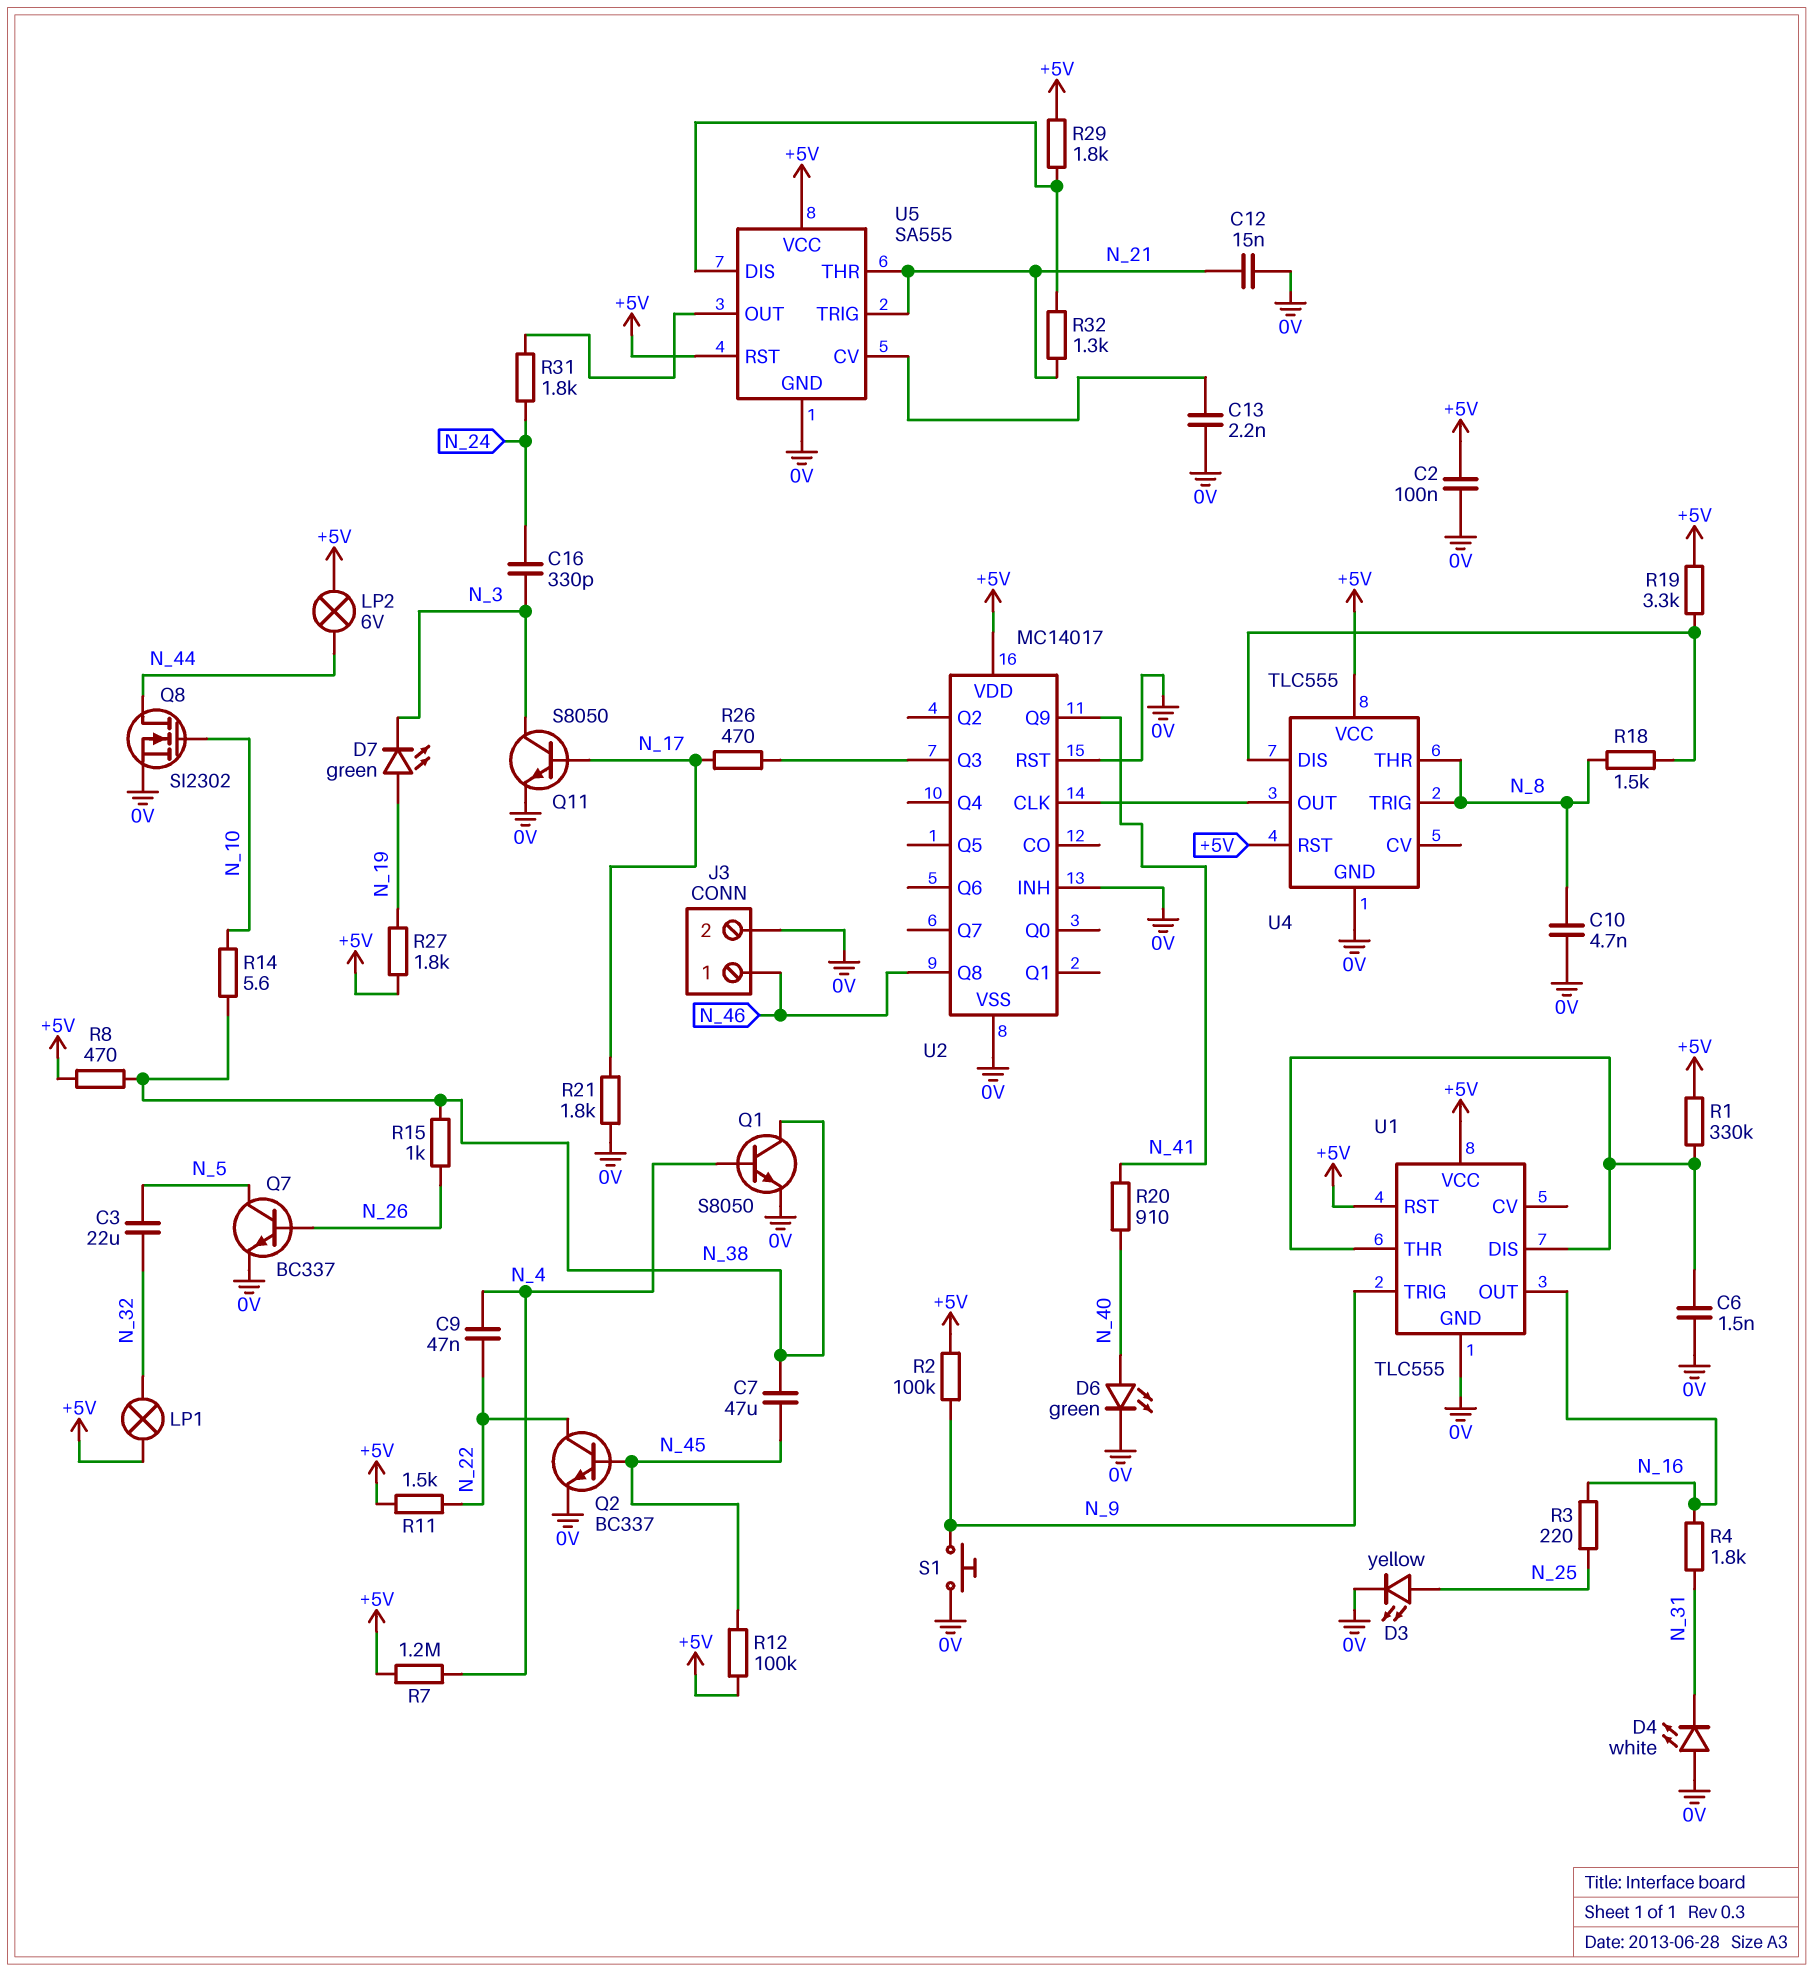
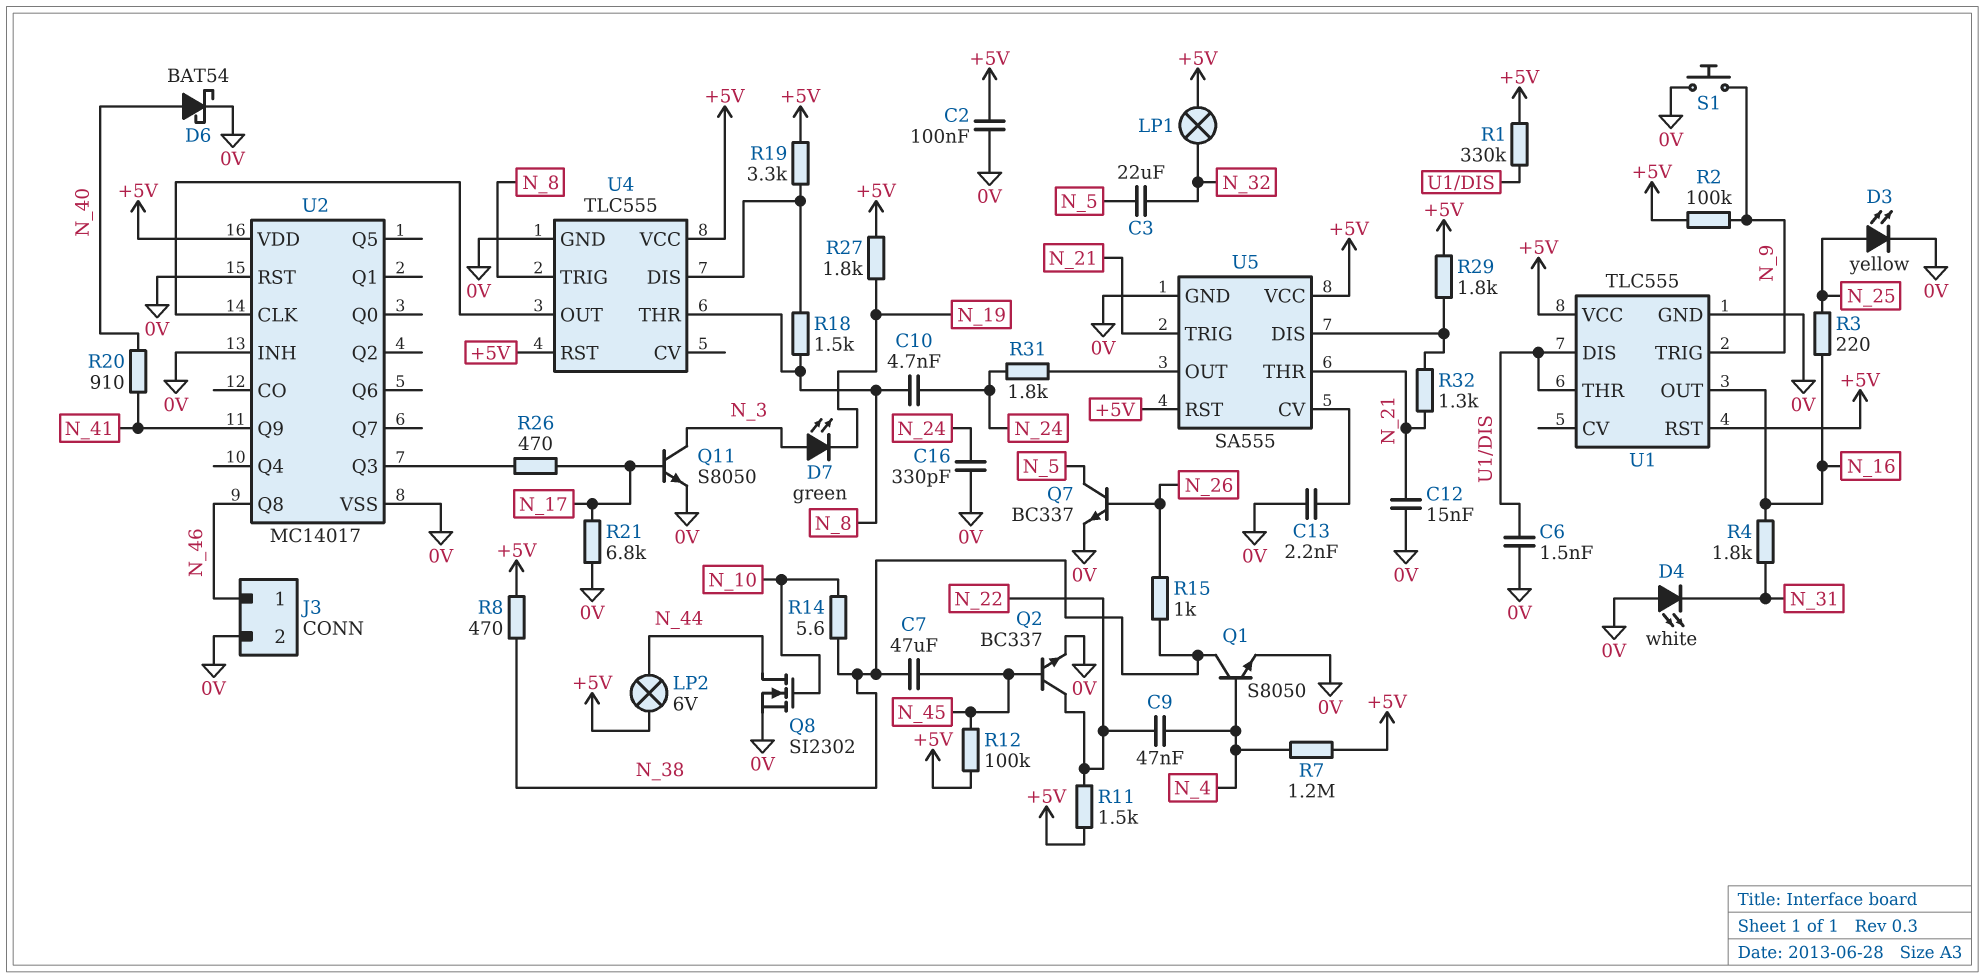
C10: 4.7nF (0V, N_8) -> 4.7nF (N_8, N_24)
C16: 330pF (N_3, N_24) -> 330pF (0V, N_24)
D6: LED green (A N_40, K 0V) -> schottky BAT54 (A N_40, K 0V)
D7: LED green (A N_19, K N_3) -> LED green (A N_3, K N_19)
R21: 1.8k (0V, N_17) -> 6.8k (0V, N_17)

